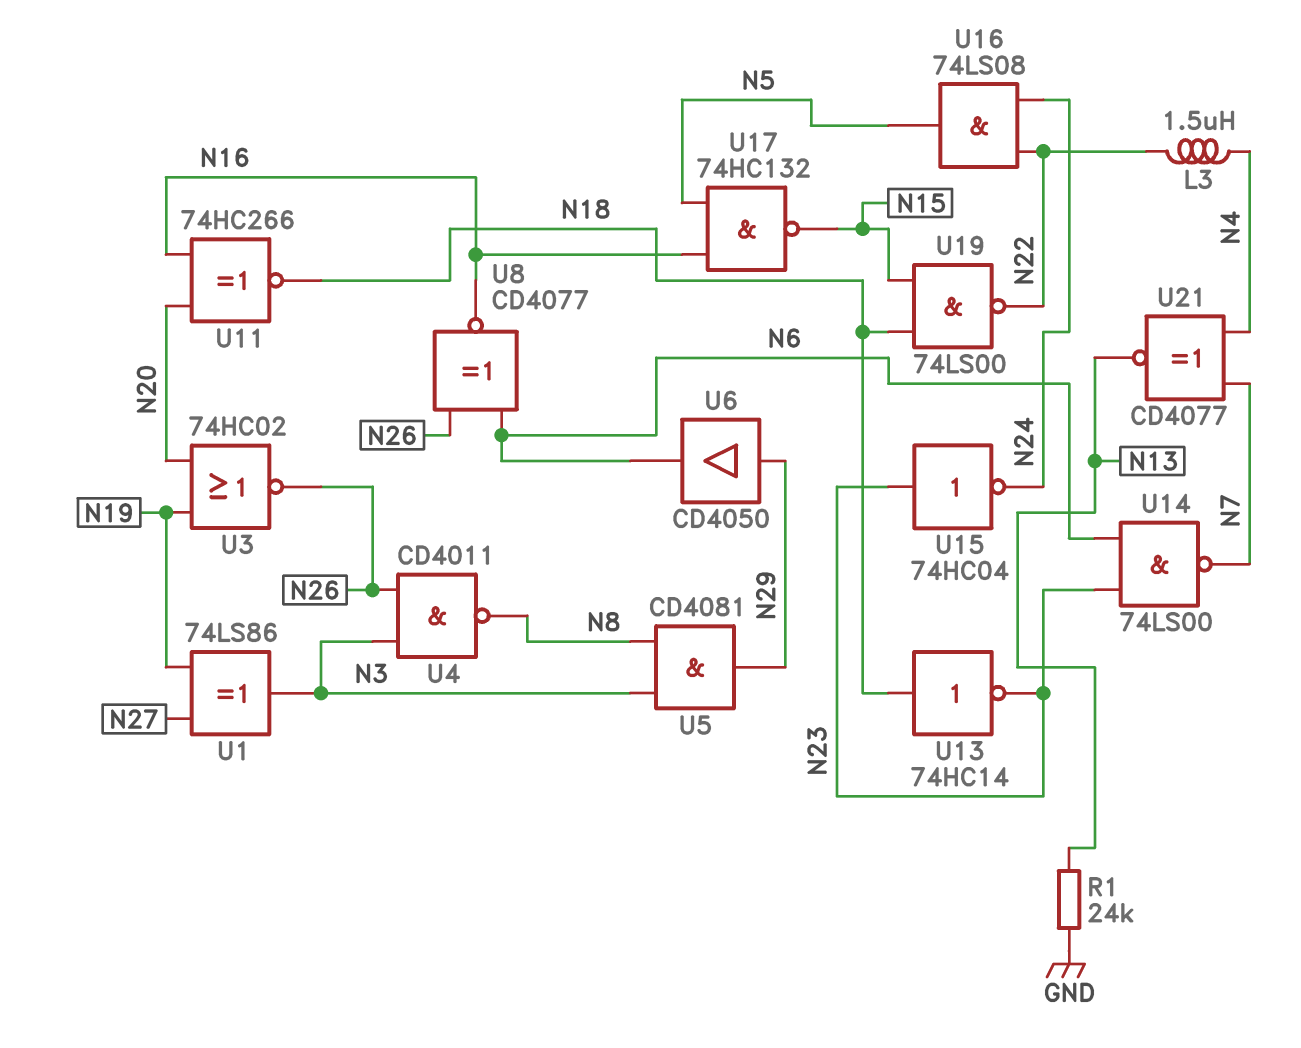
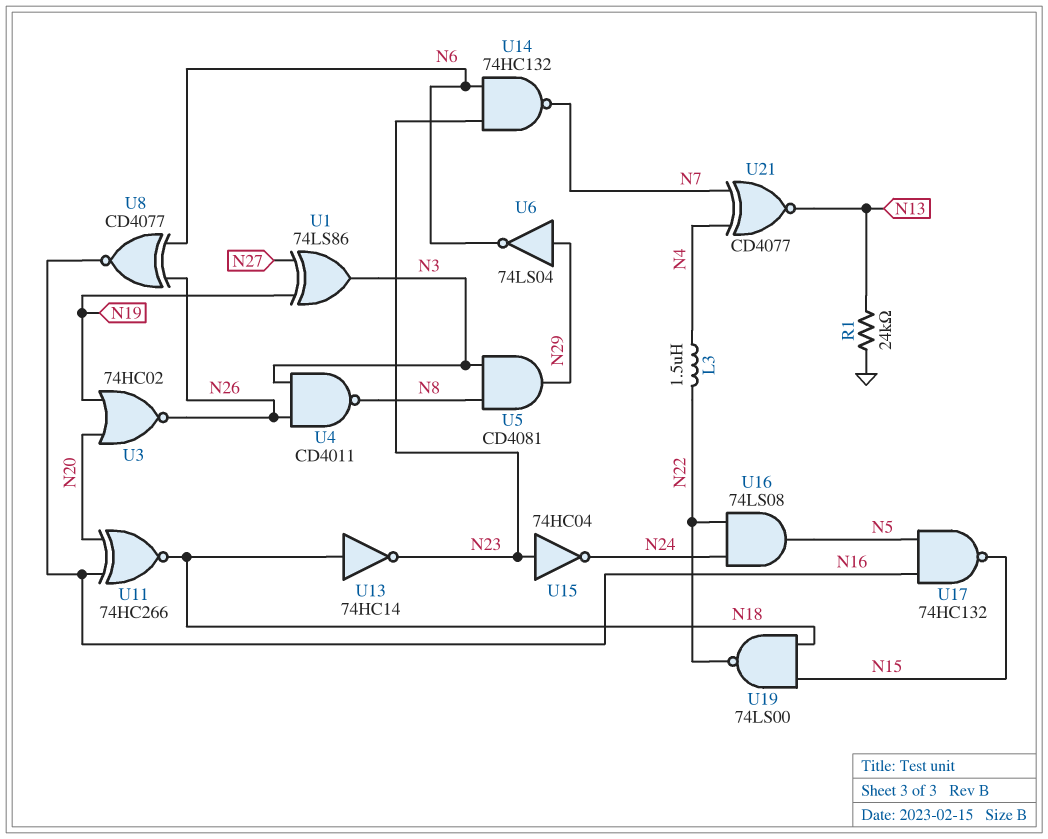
U6: buffer CD4050 (in N29, out N6) -> NOT 74LS04 (in N29, out N6)
U14: NAND 74LS00 (in N6, in N23, out N7) -> NAND 74HC132 (in N6, in N23, out N7)

